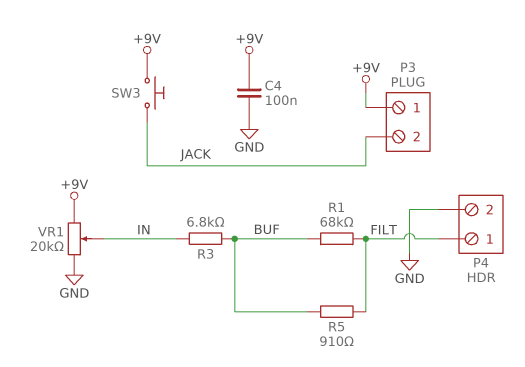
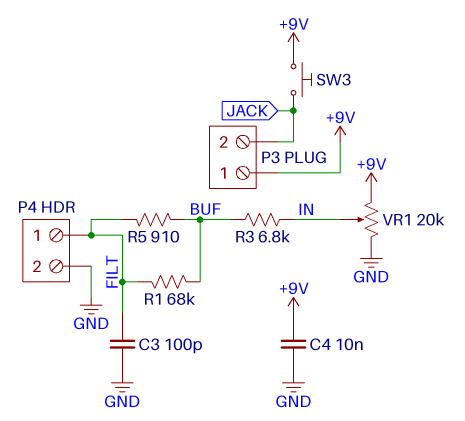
C3: none -> 100pF (FILT, GND)
C4: 100nF (+9V, GND) -> 10nF (+9V, GND)

